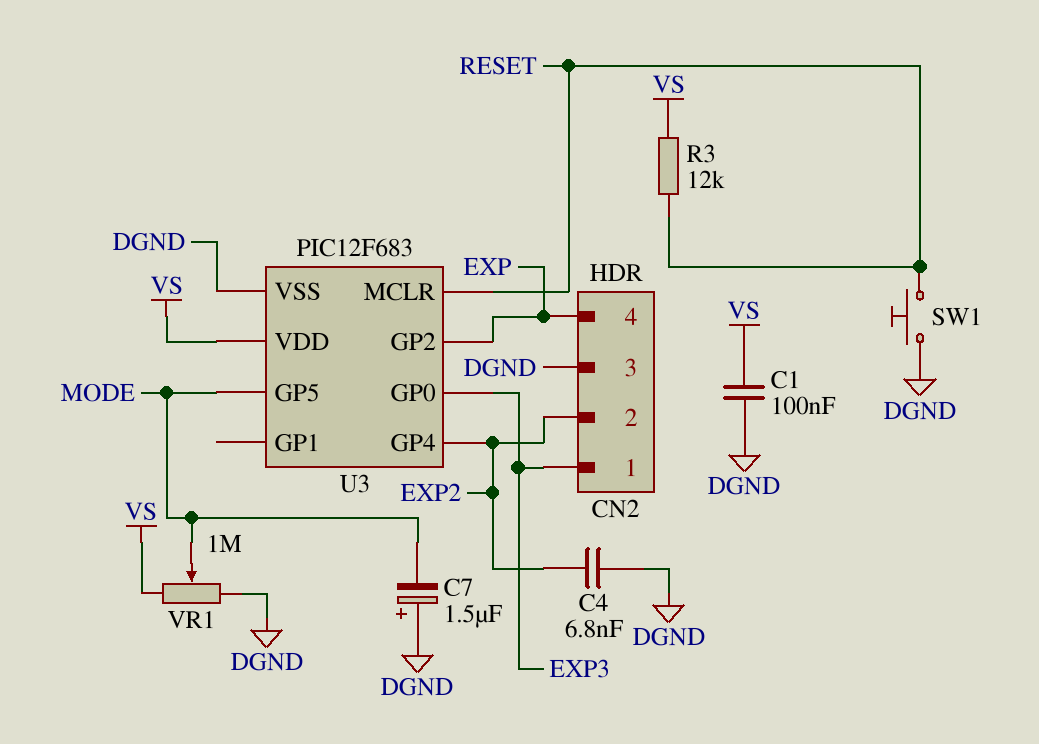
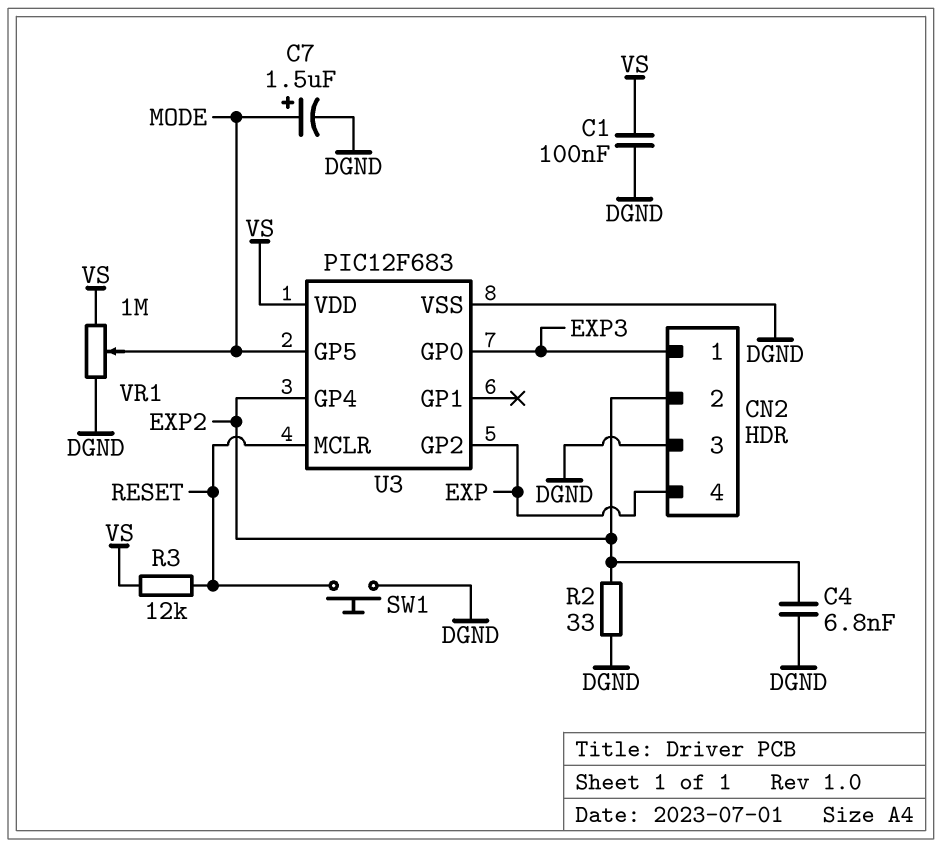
C7: 1.5uF (plus DGND, minus MODE) -> 1.5uF (plus MODE, minus DGND)
R2: none -> 33 (DGND, EXP2)

